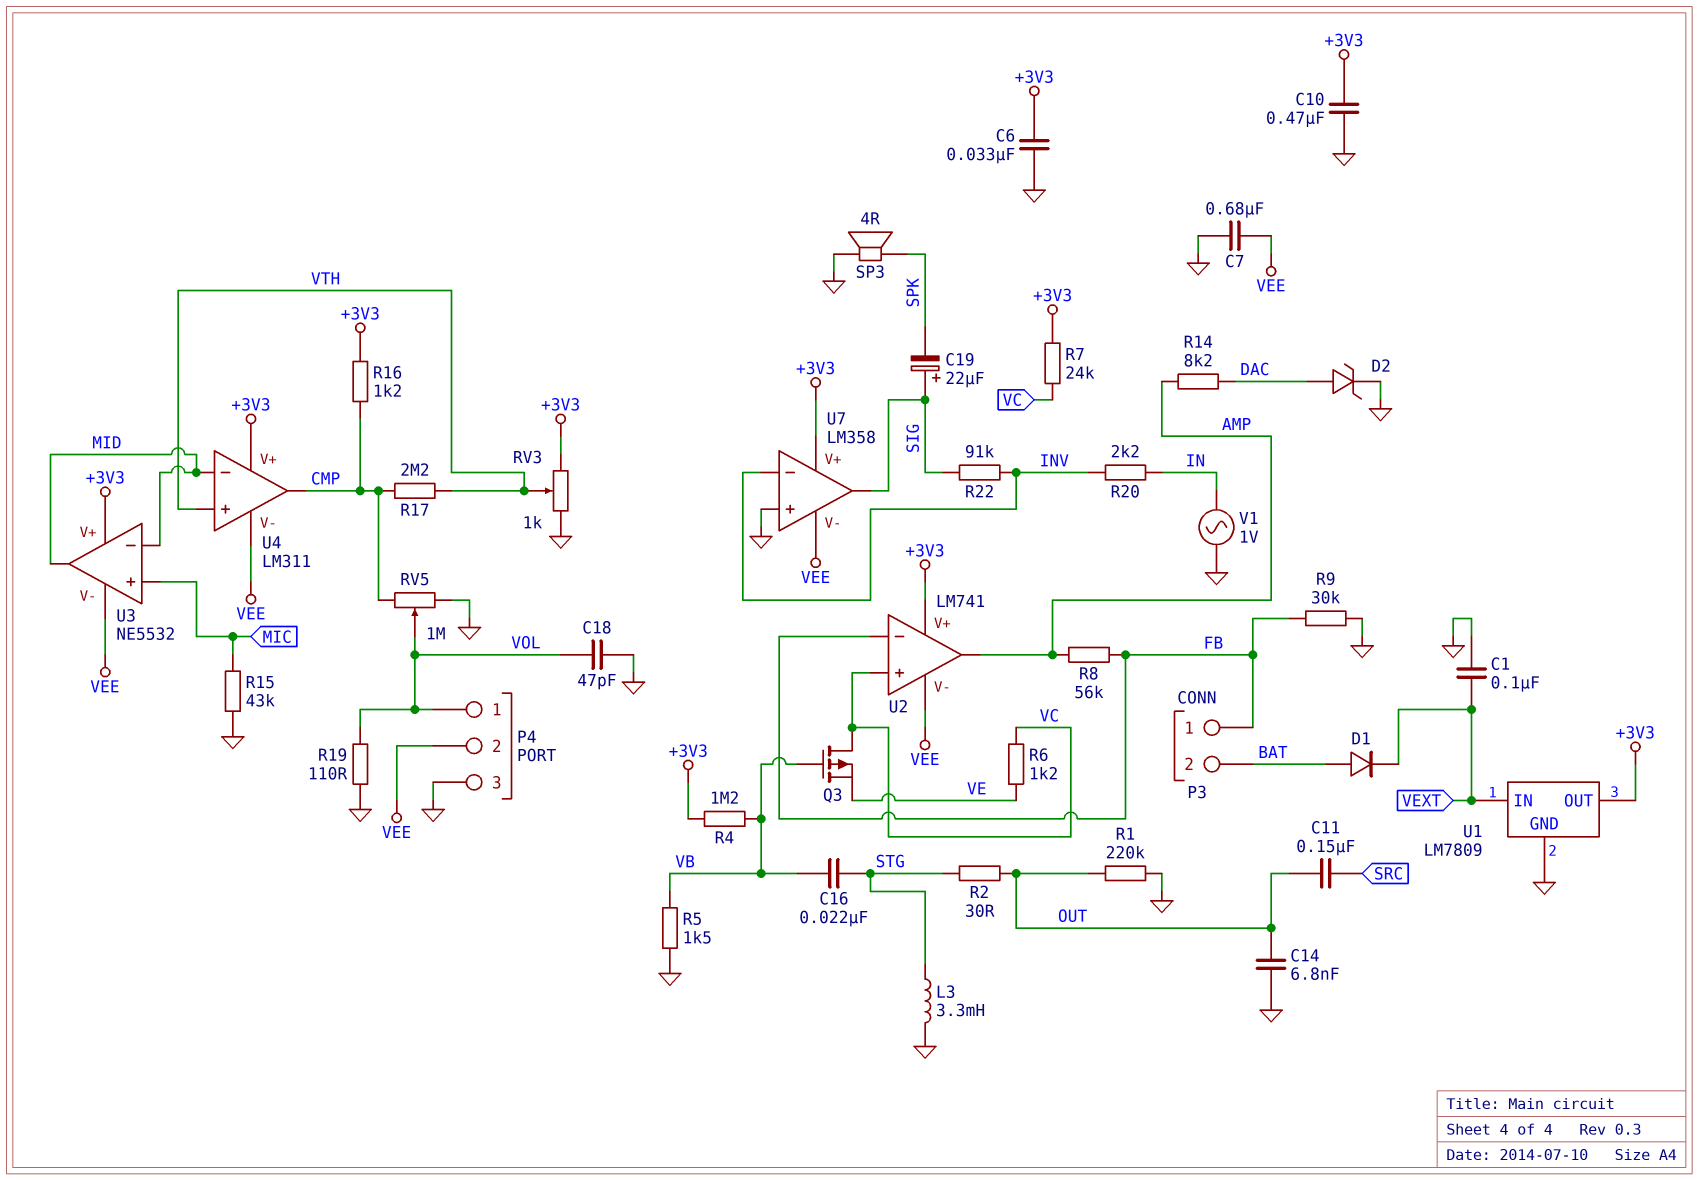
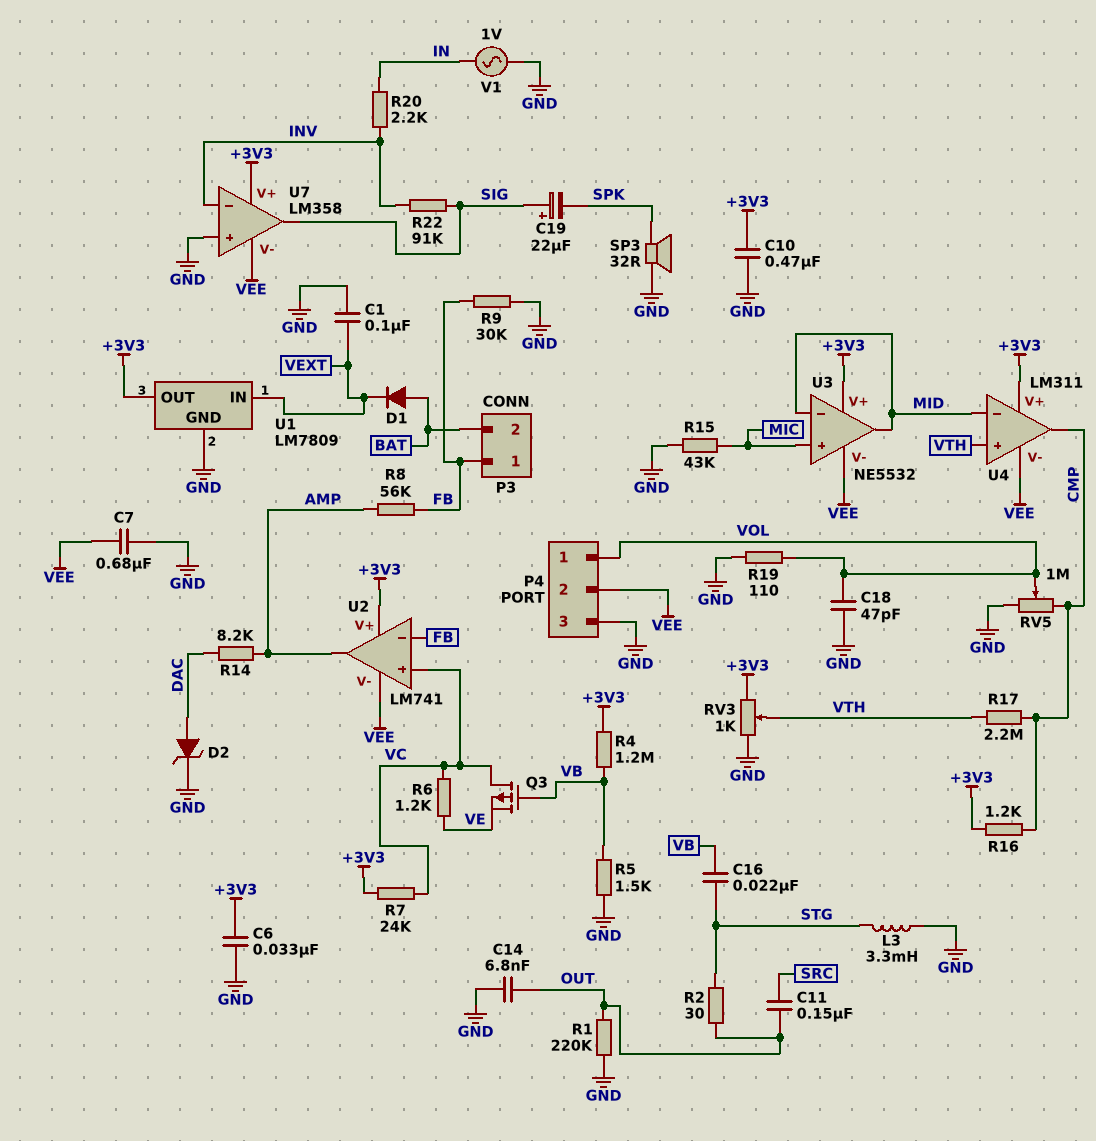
SP3: speaker 4R (GND, SPK) -> speaker 32R (GND, SPK)

